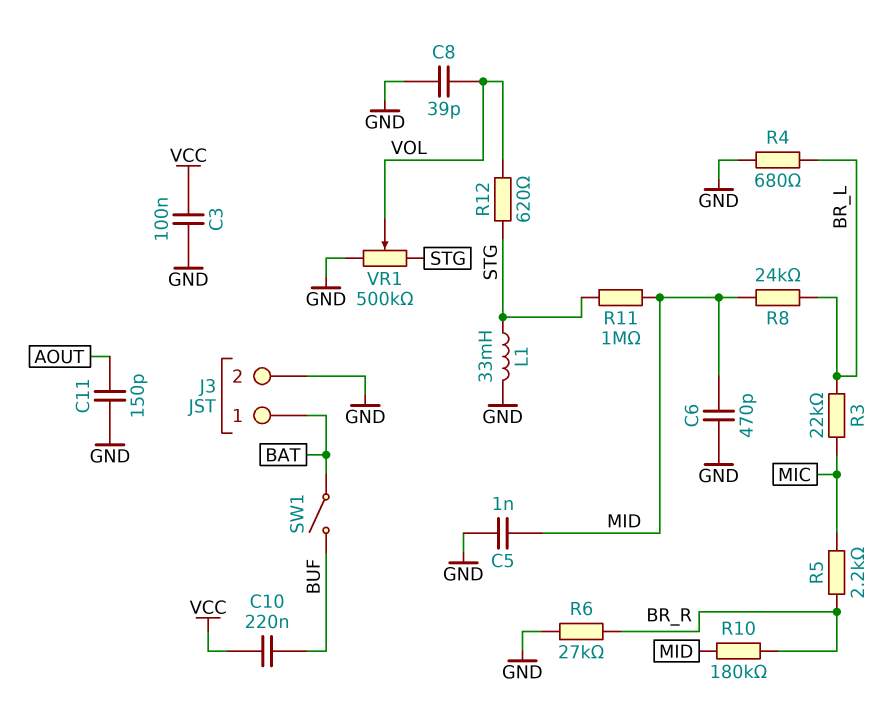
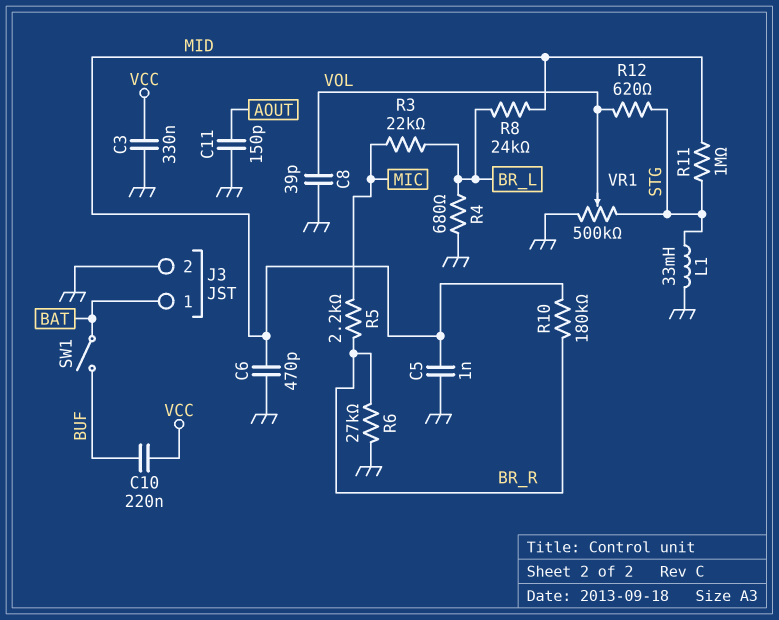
C3: 100nF (GND, VCC) -> 330nF (GND, VCC)

